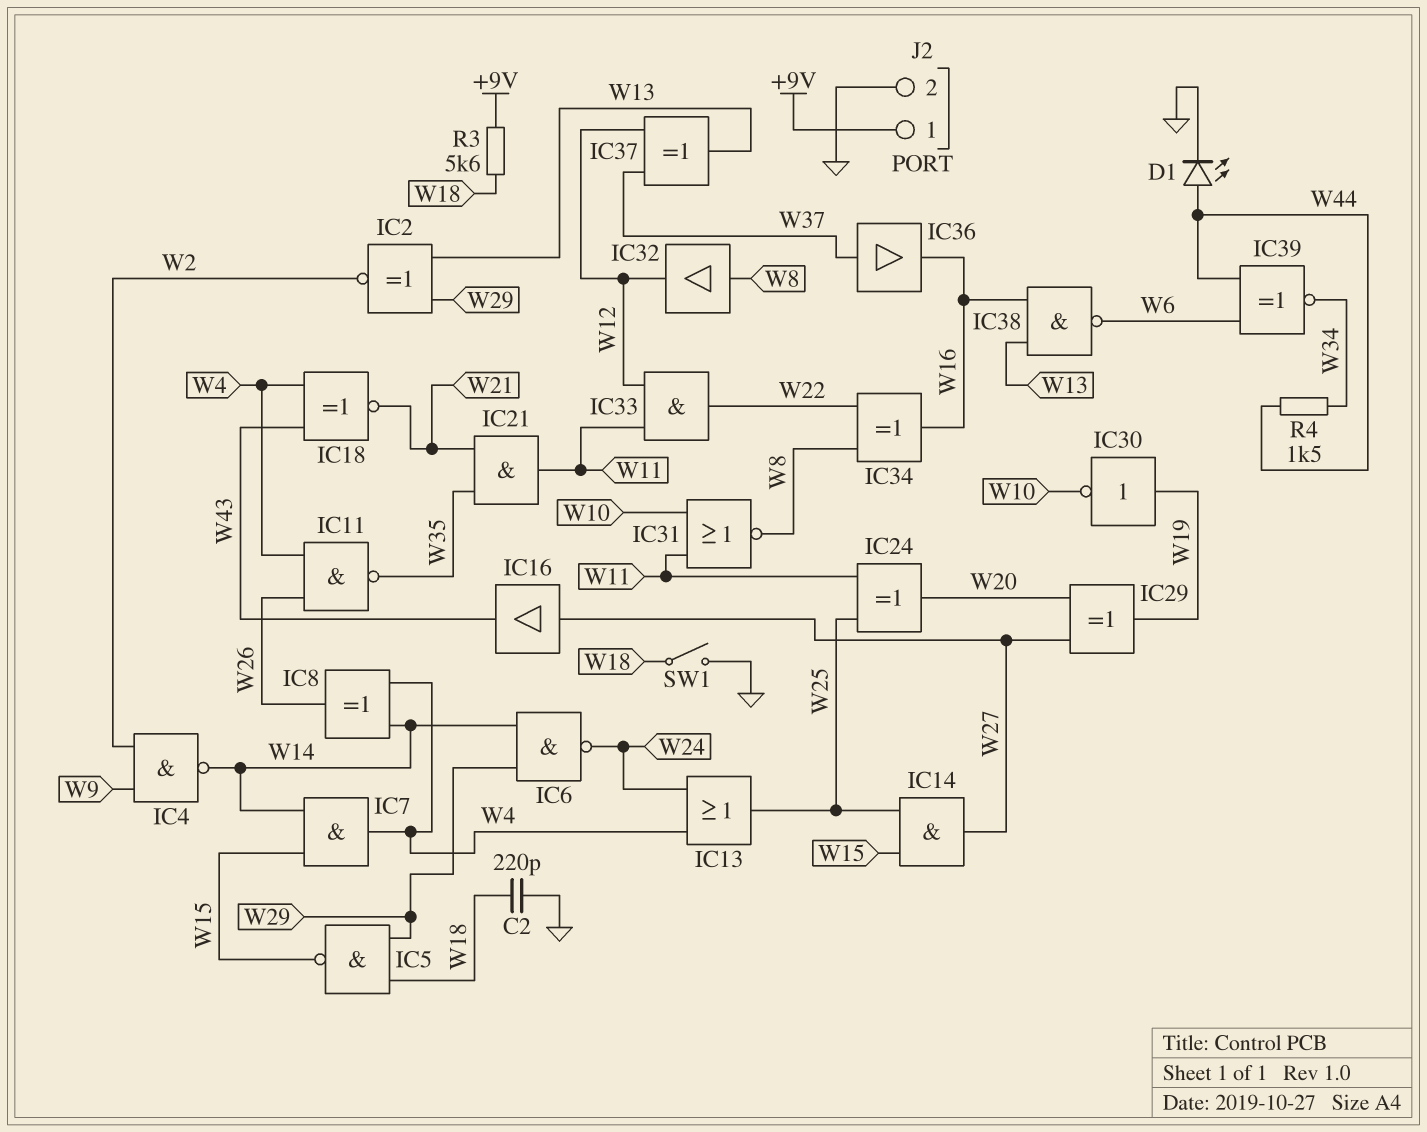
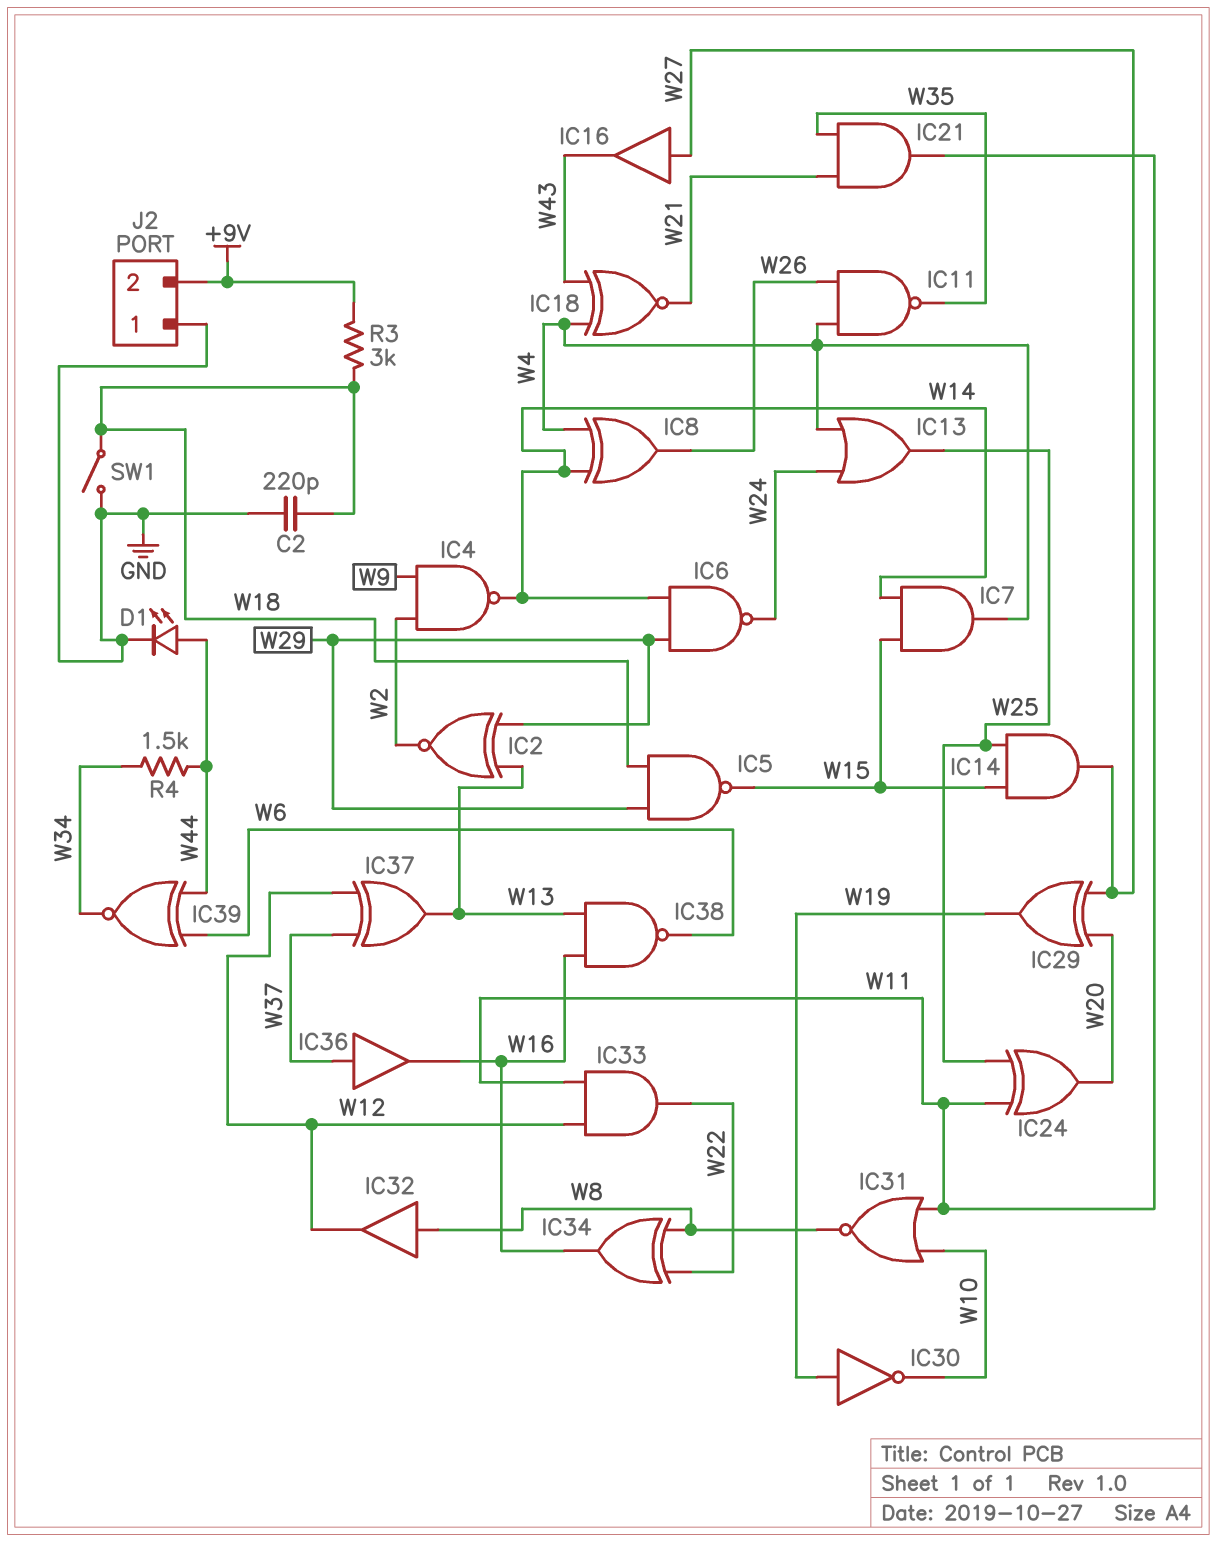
J2 pin 1: +9V -> GND
J2 pin 2: GND -> +9V
R3: 5.6k (+9V, W18) -> 3k (+9V, W18)

